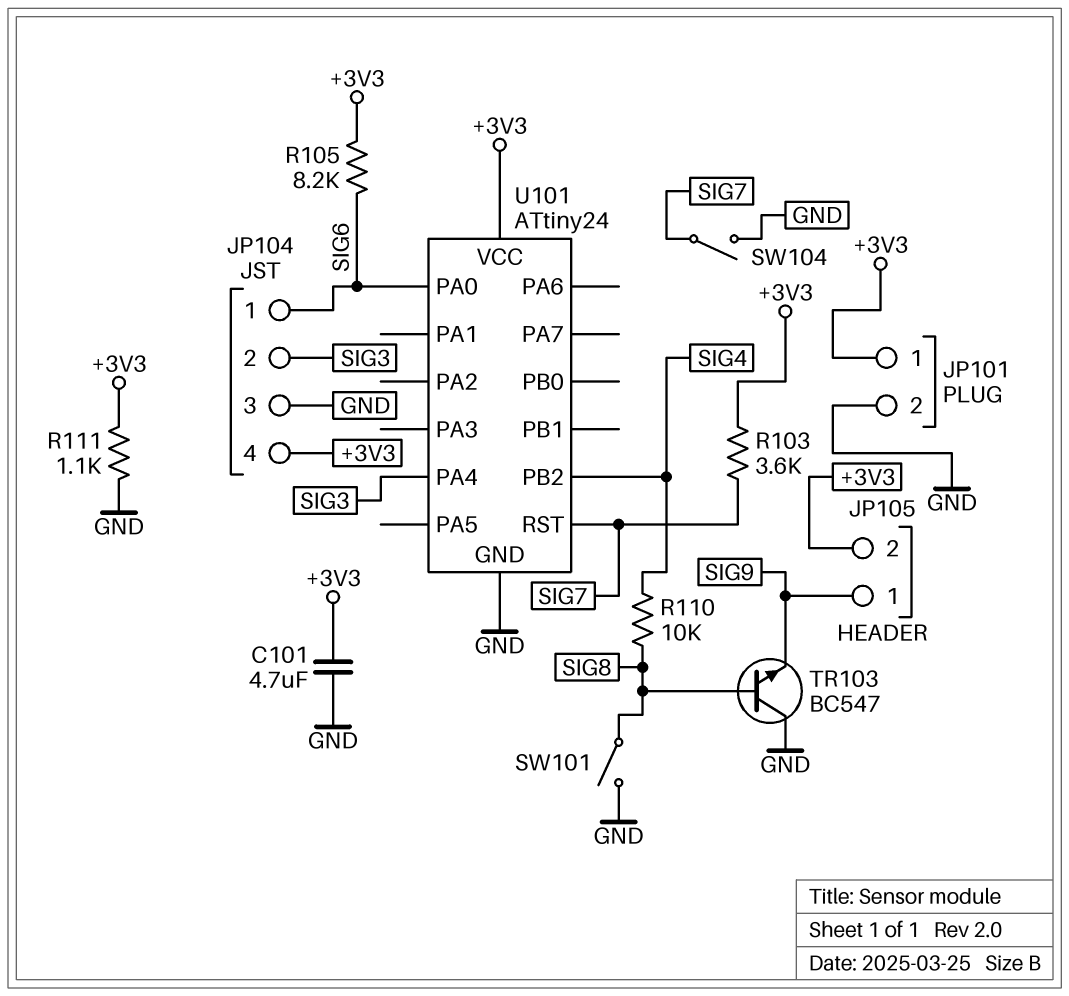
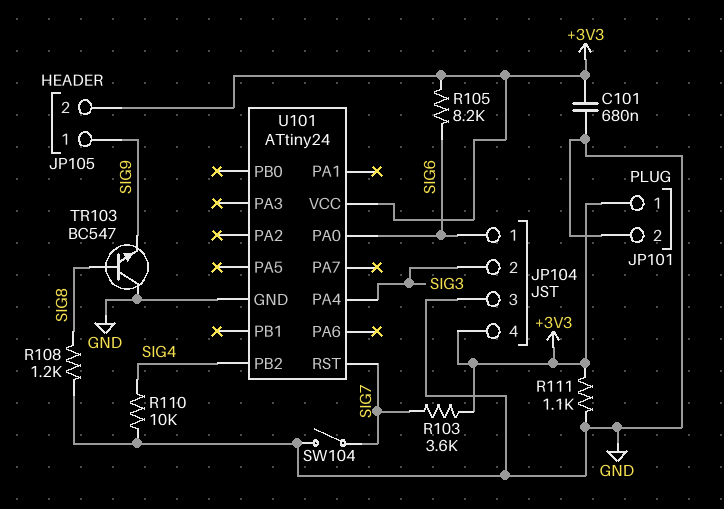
C101: 4.7uF (+3V3, GND) -> 680nF (+3V3, GND)
R108: none -> 1.2k (GND, SIG8)
R110: 10k (SIG4, SIG8) -> 10k (GND, SIG4)
SW101: switch (GND, SIG8) -> none

